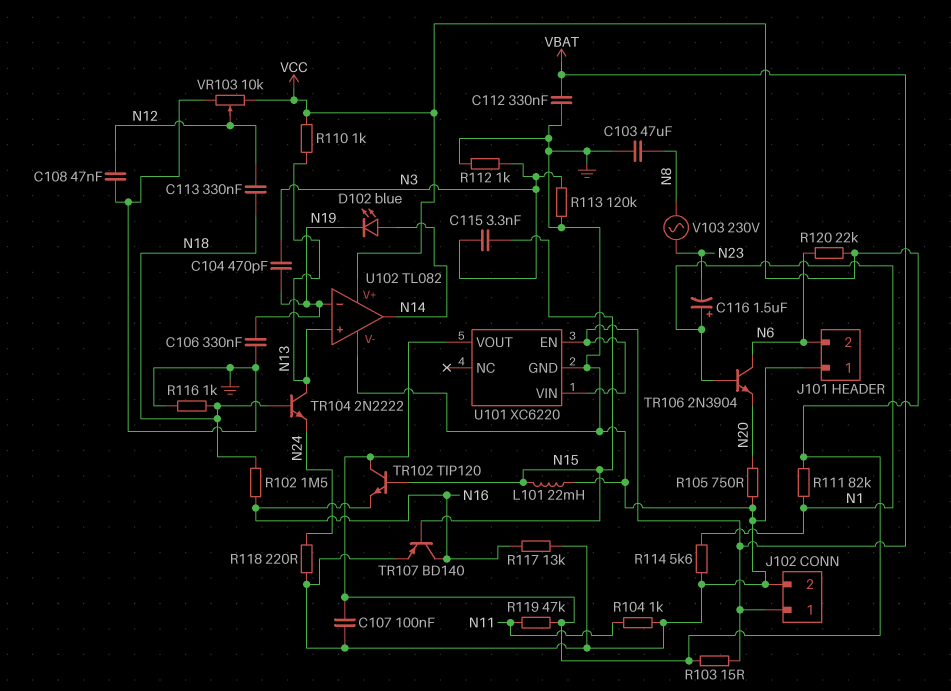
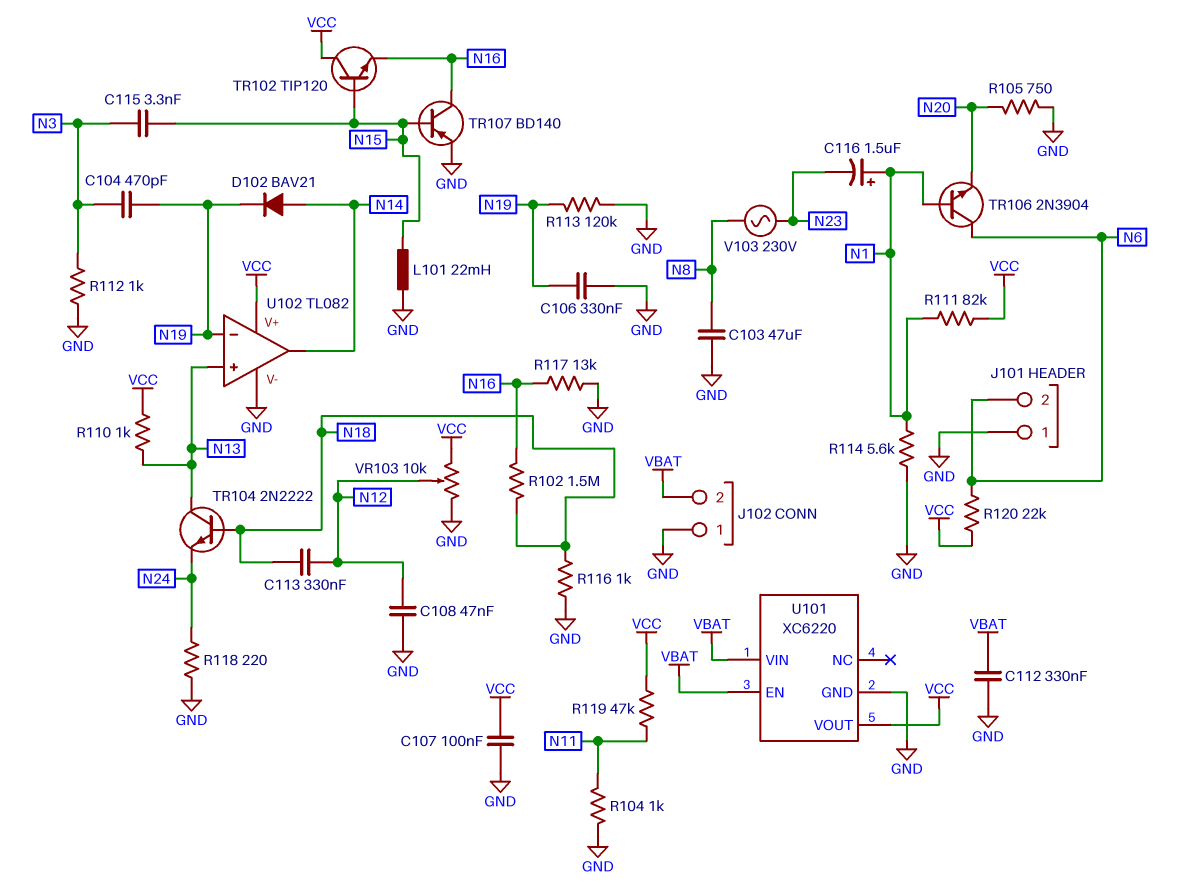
D102: LED blue (A N14, K N19) -> diode BAV21 (A N14, K N19)
J102 pin 1: VBAT -> GND
J102 pin 2: GND -> VBAT
R103: 15 (VBAT, VCC) -> none
R113: 120k (GND, N3) -> 120k (GND, N19)

